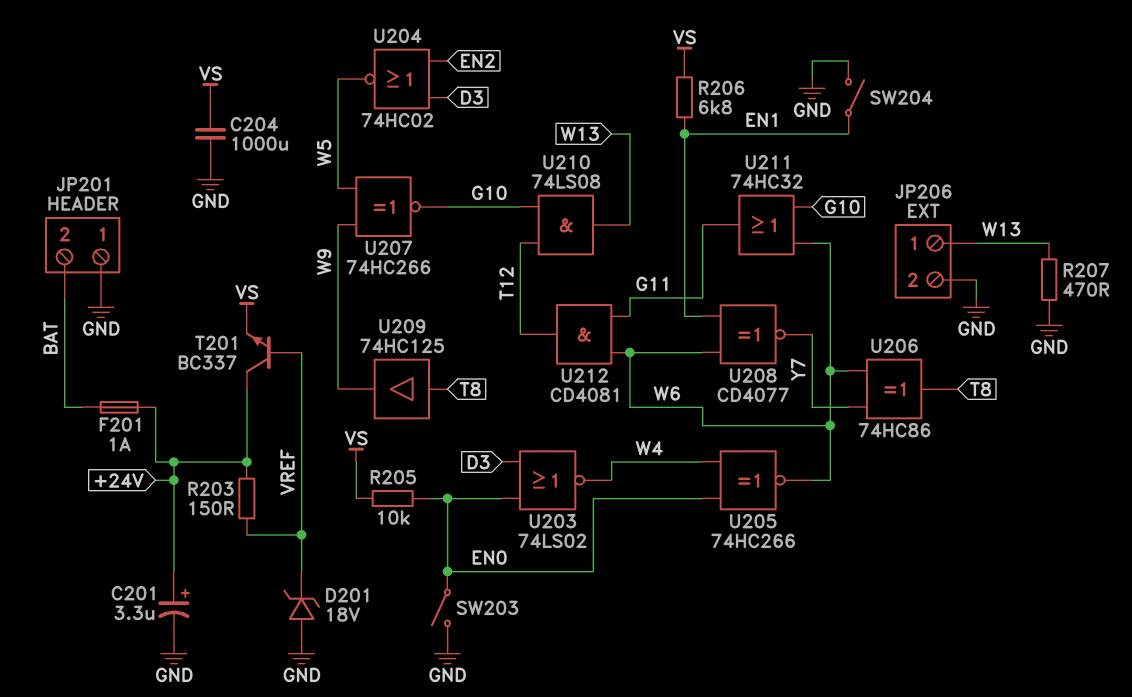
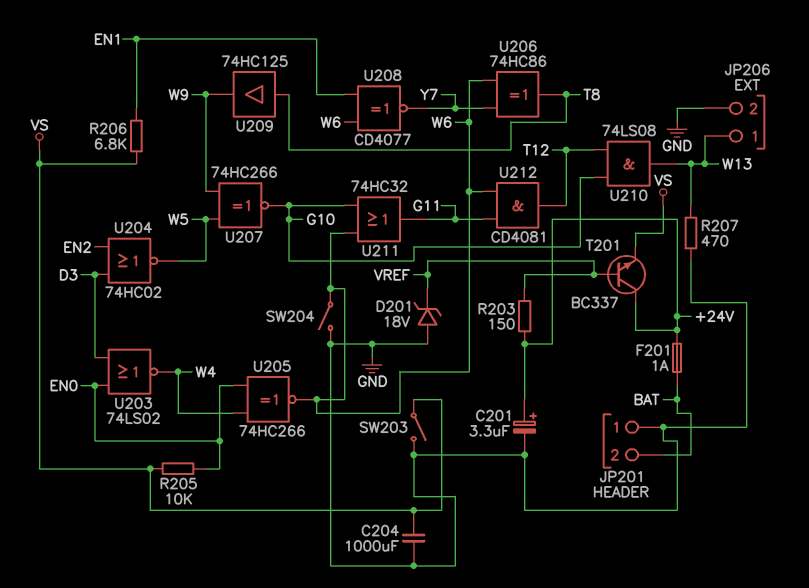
SW203: switch (EN0, GND) -> switch (GND, VS)
SW204: switch (EN1, GND) -> switch (GND, W6)

